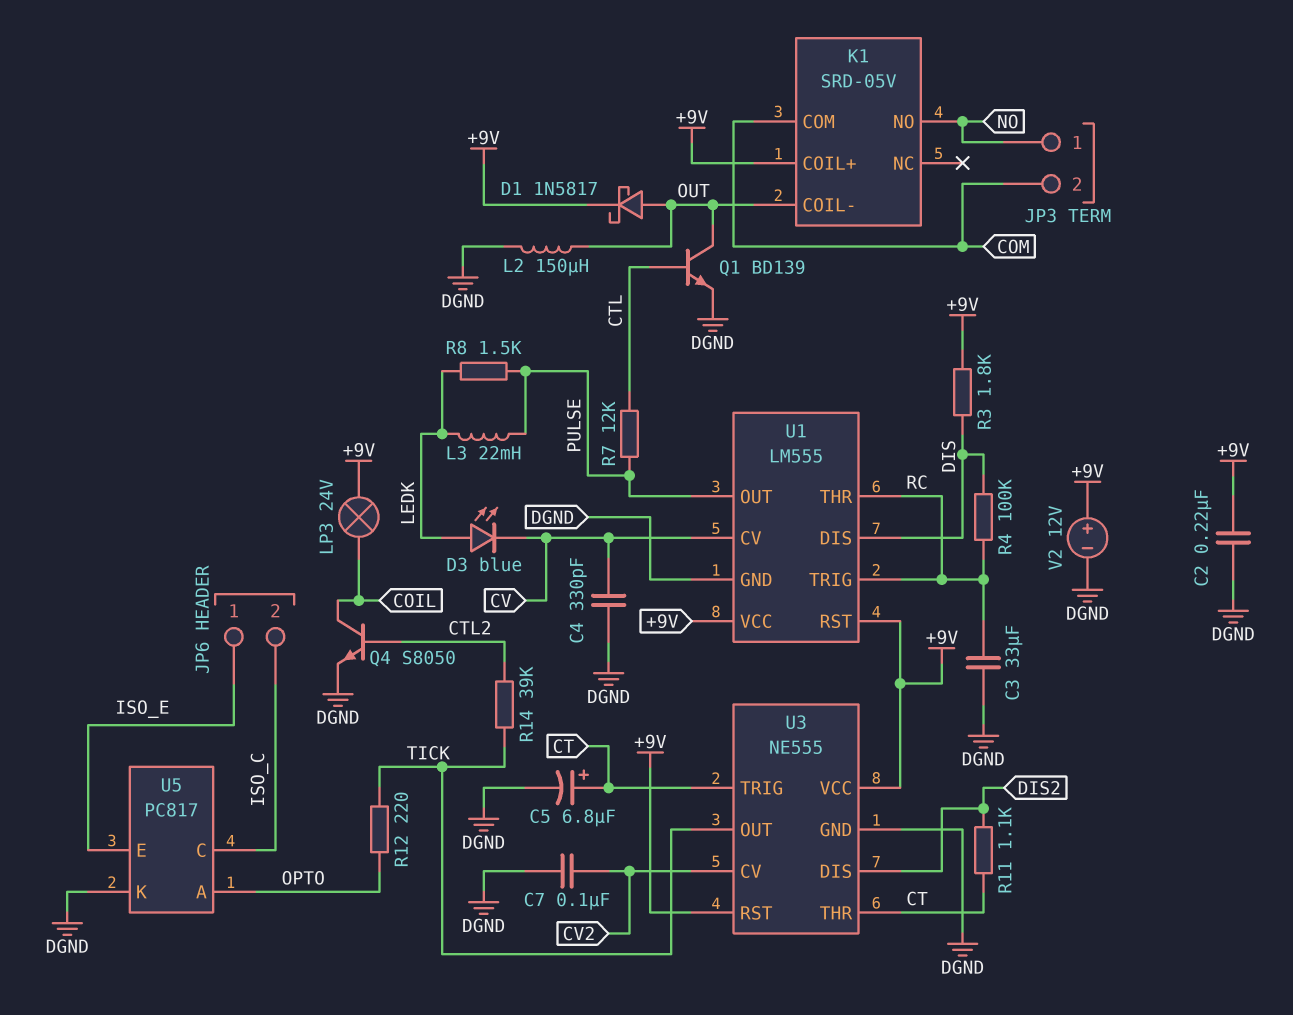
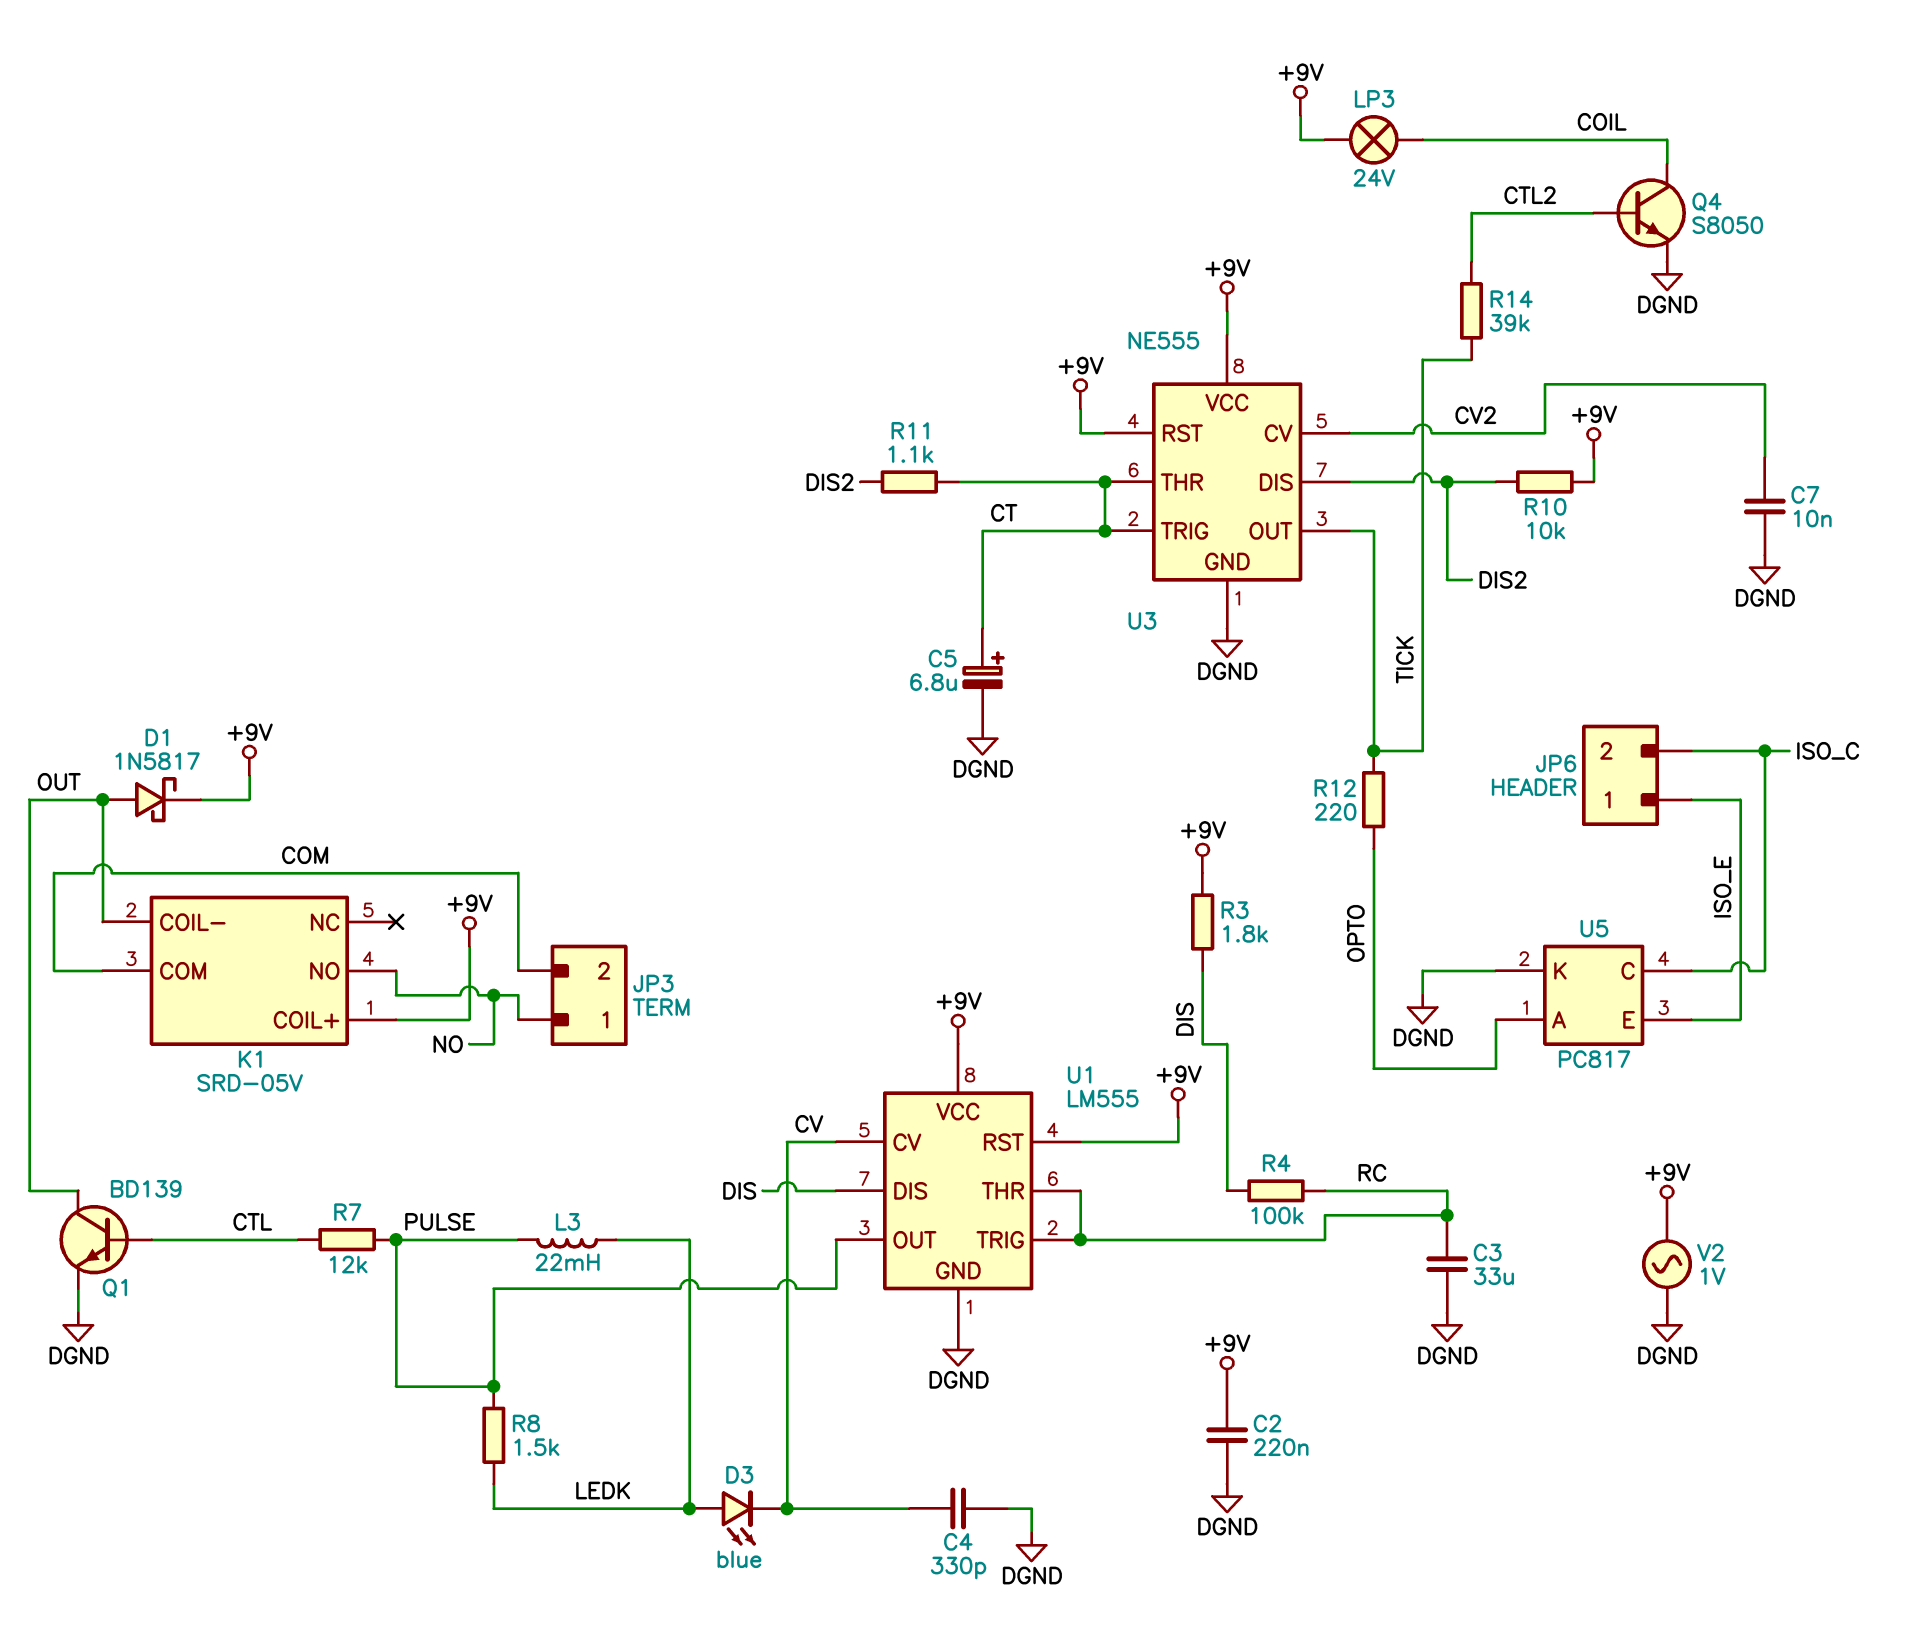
C7: 100nF (CV2, DGND) -> 10nF (CV2, DGND)
L2: 150uH (DGND, OUT) -> none
R10: none -> 10k (+9V, DIS2)
V2: 12V (plus +9V, minus DGND) -> AC 1V (+9V, DGND)

